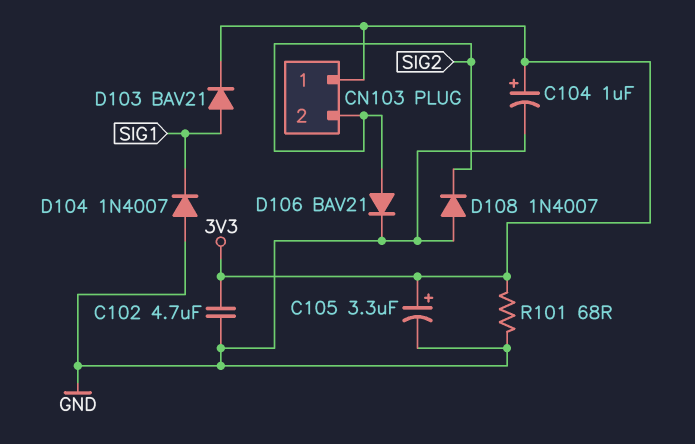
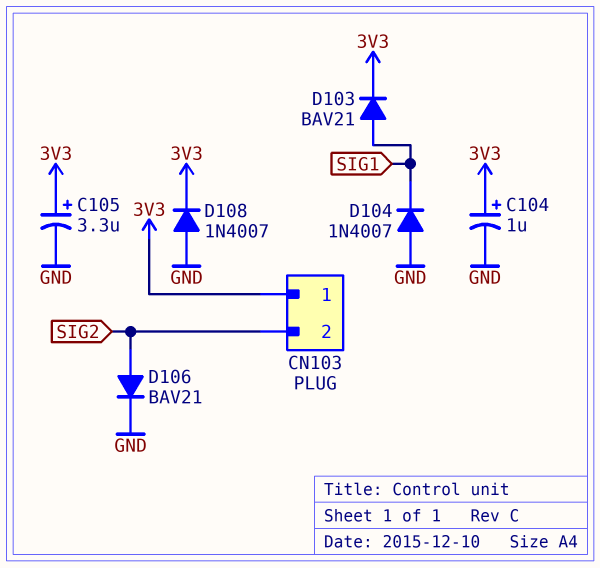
C102: 4.7uF (3V3, GND) -> none
D108: diode 1N4007 (A GND, K SIG2) -> diode 1N4007 (A GND, K 3V3)
R101: 68 (3V3, GND) -> none

